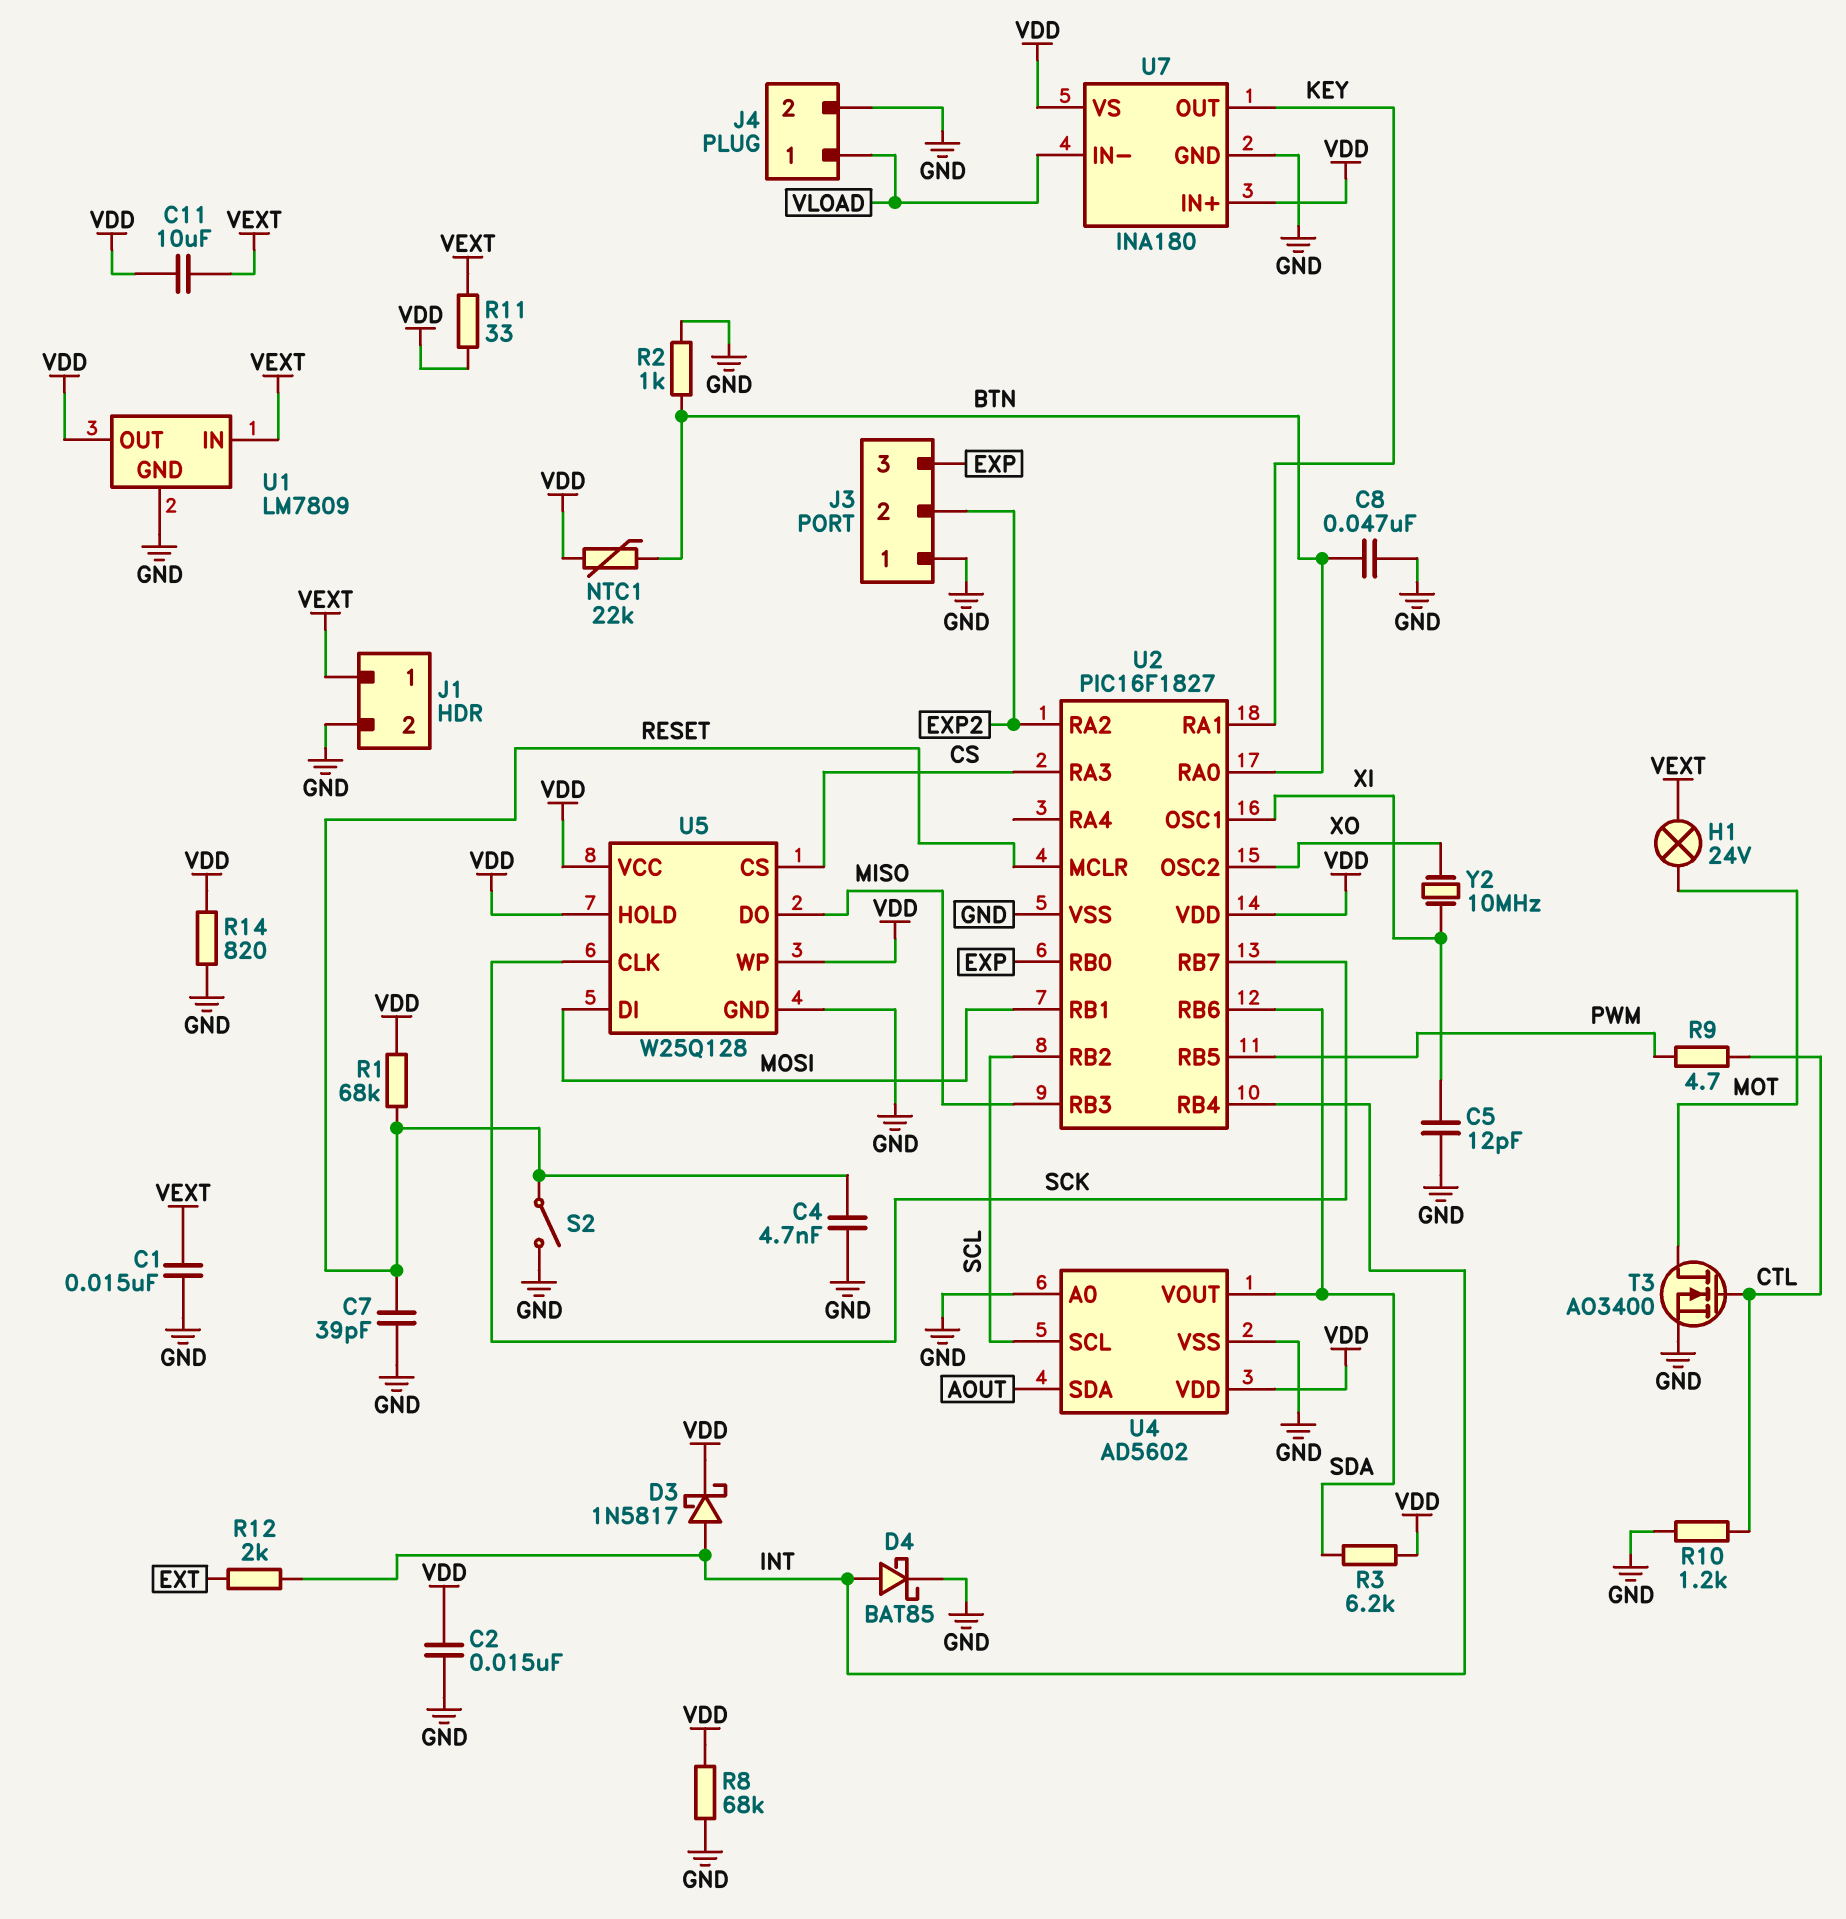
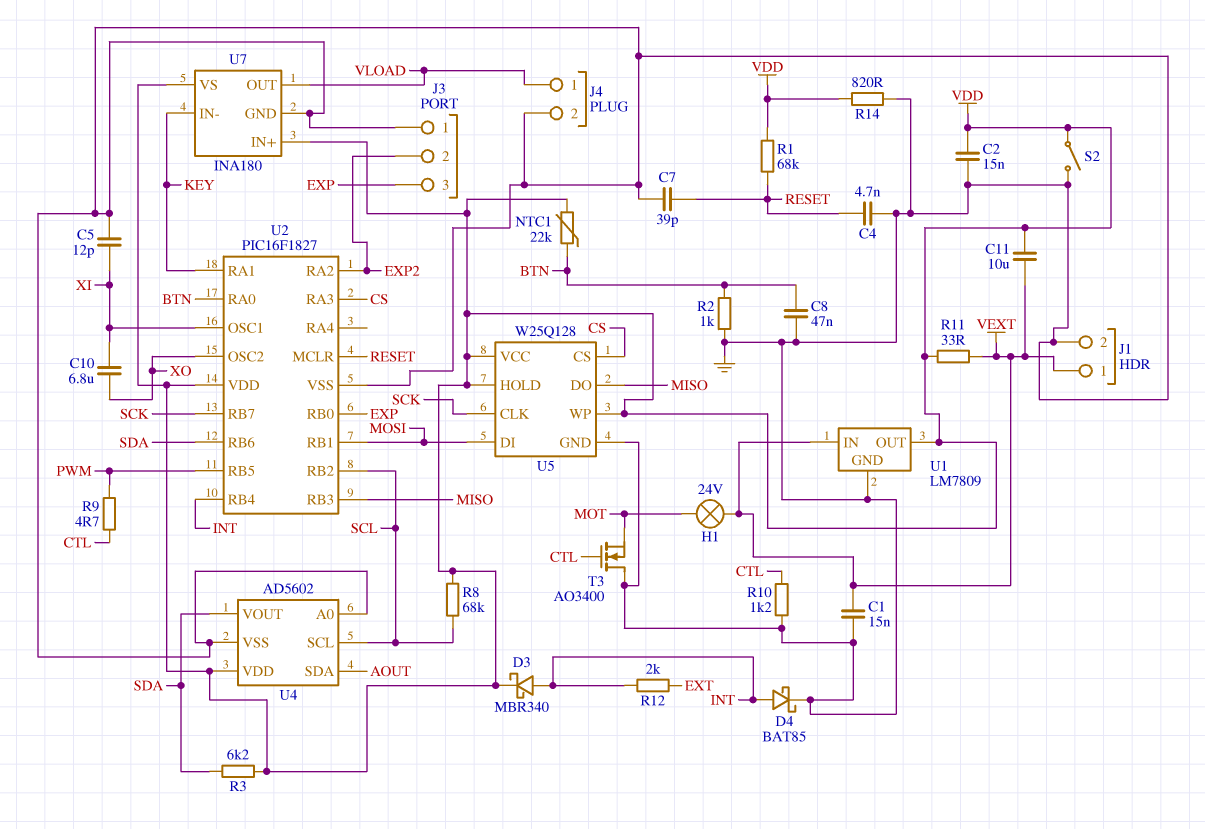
C10: none -> 6.8uF (XI, XO)
D3: schottky 1N5817 (A INT, K VDD) -> schottky MBR340 (A INT, K VDD)
R8: 68k (GND, VDD) -> 68k (SCL, VDD)
S2: switch (GND, RESET) -> switch (GND, VDD)
T3: NMOS AO3400 (G CTL, D MOT, S GND) -> NMOS AO3400 (G CTL, D GND, S MOT)
U7 pin IN-: VLOAD -> KEY
U7 pin OUT: KEY -> VLOAD
Y2: 10MHz (XI, XO) -> none

